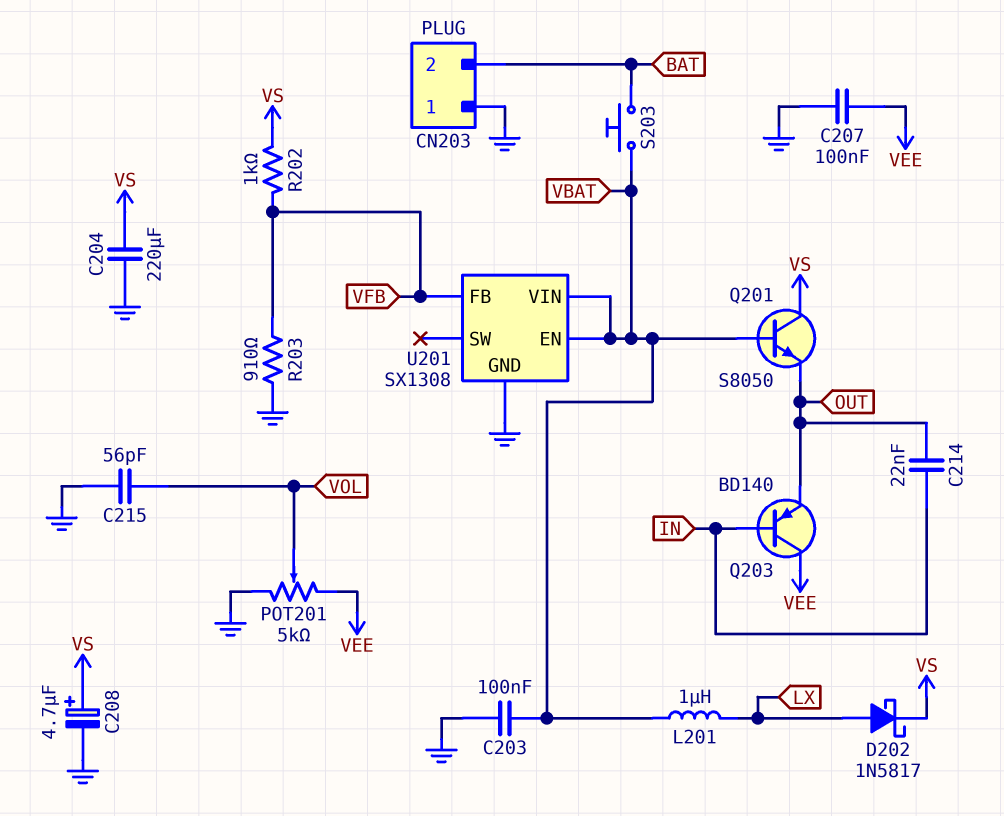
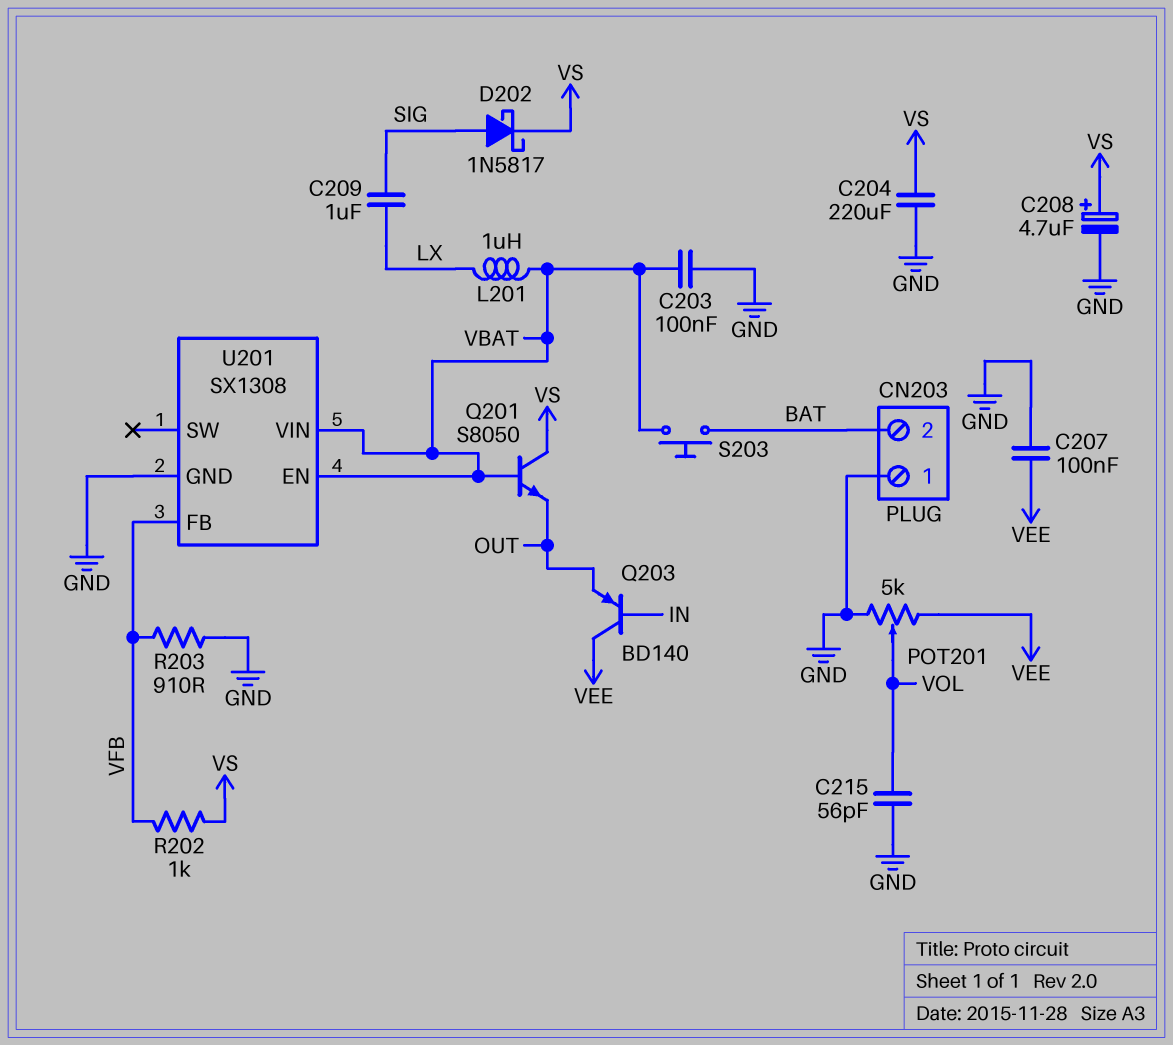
C209: none -> 1uF (LX, SIG)
C214: 22nF (IN, OUT) -> none
D202: schottky 1N5817 (A LX, K VS) -> schottky 1N5817 (A SIG, K VS)

